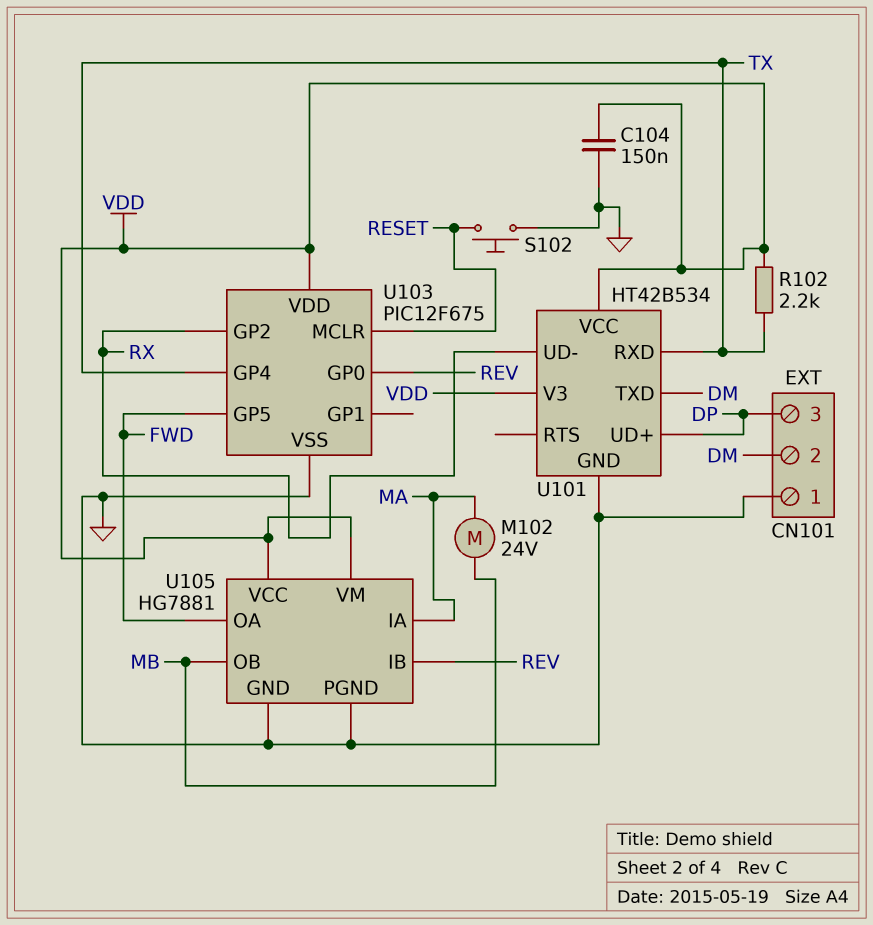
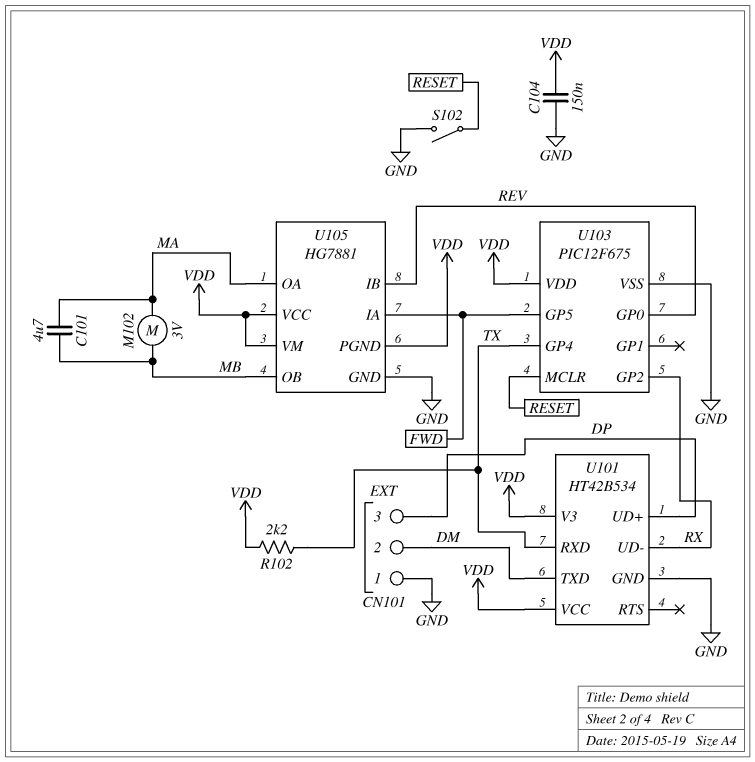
C101: none -> 4.7uF (MA, MB)
M102: motor 24V (MA, MB) -> motor 3V (MA, MB)
S102: button (GND, RESET) -> switch (GND, RESET)
U105 pin IA: MA -> FWD
U105 pin OA: FWD -> MA
U105 pin PGND: GND -> VDD

